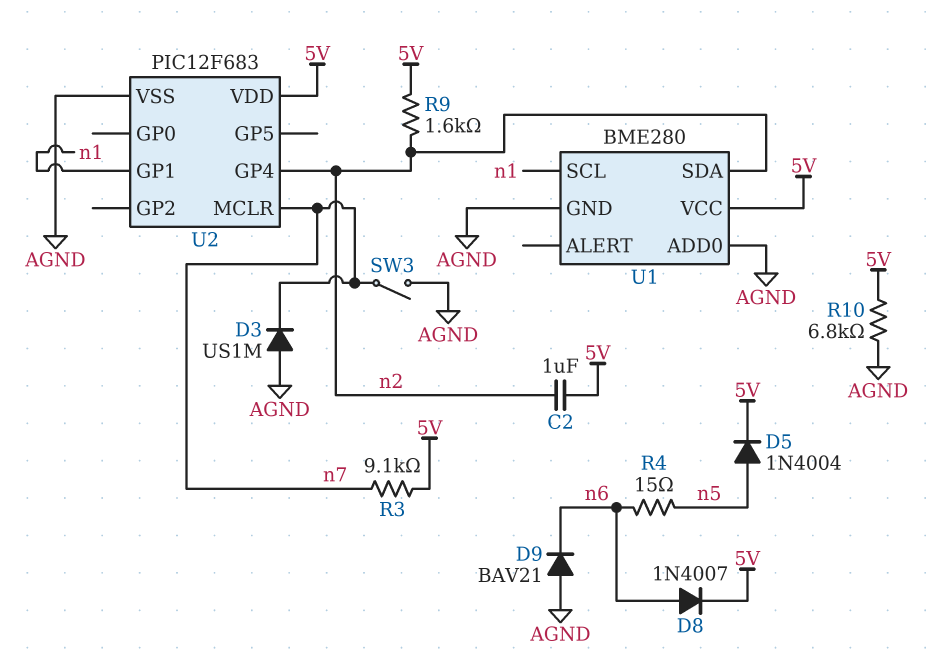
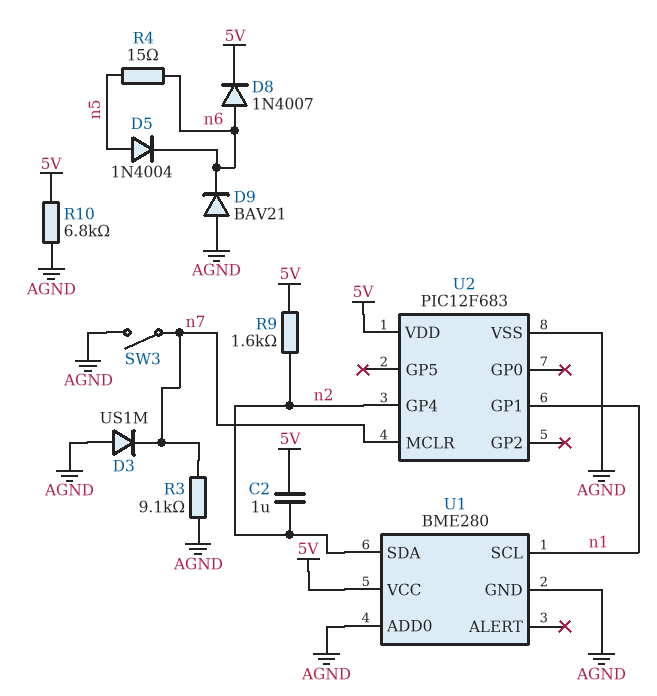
D5: diode 1N4004 (A n5, K 5V) -> diode 1N4004 (A n5, K n6)
R3: 9.1k (5V, n7) -> 9.1k (AGND, n7)

